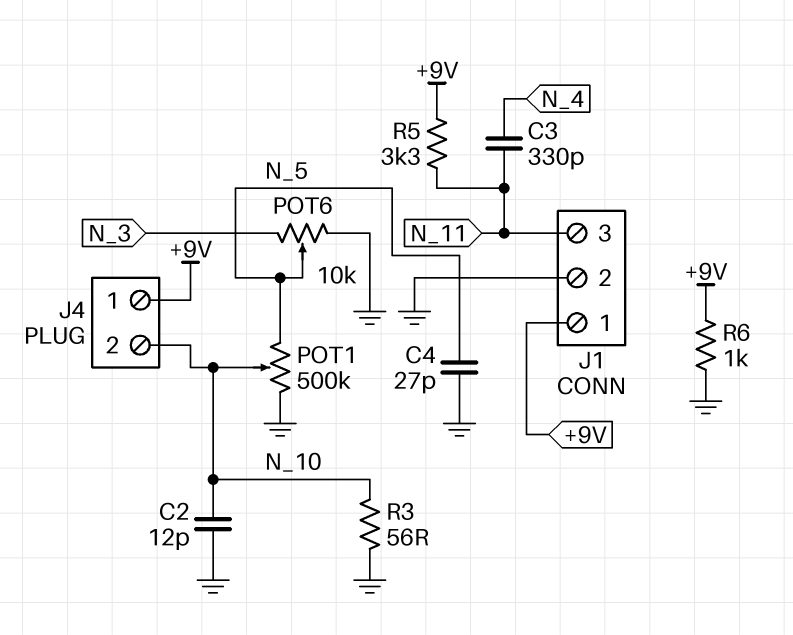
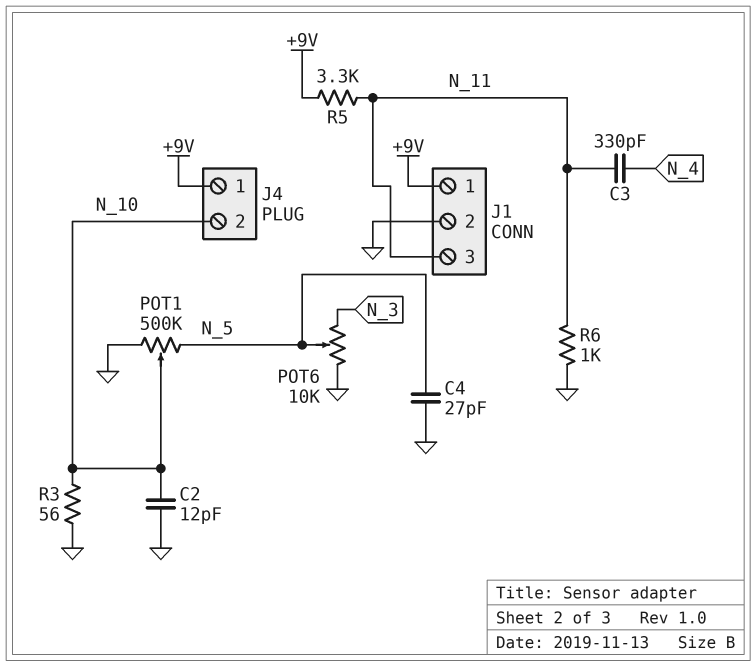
R6: 1k (+9V, GND) -> 1k (GND, N_11)

